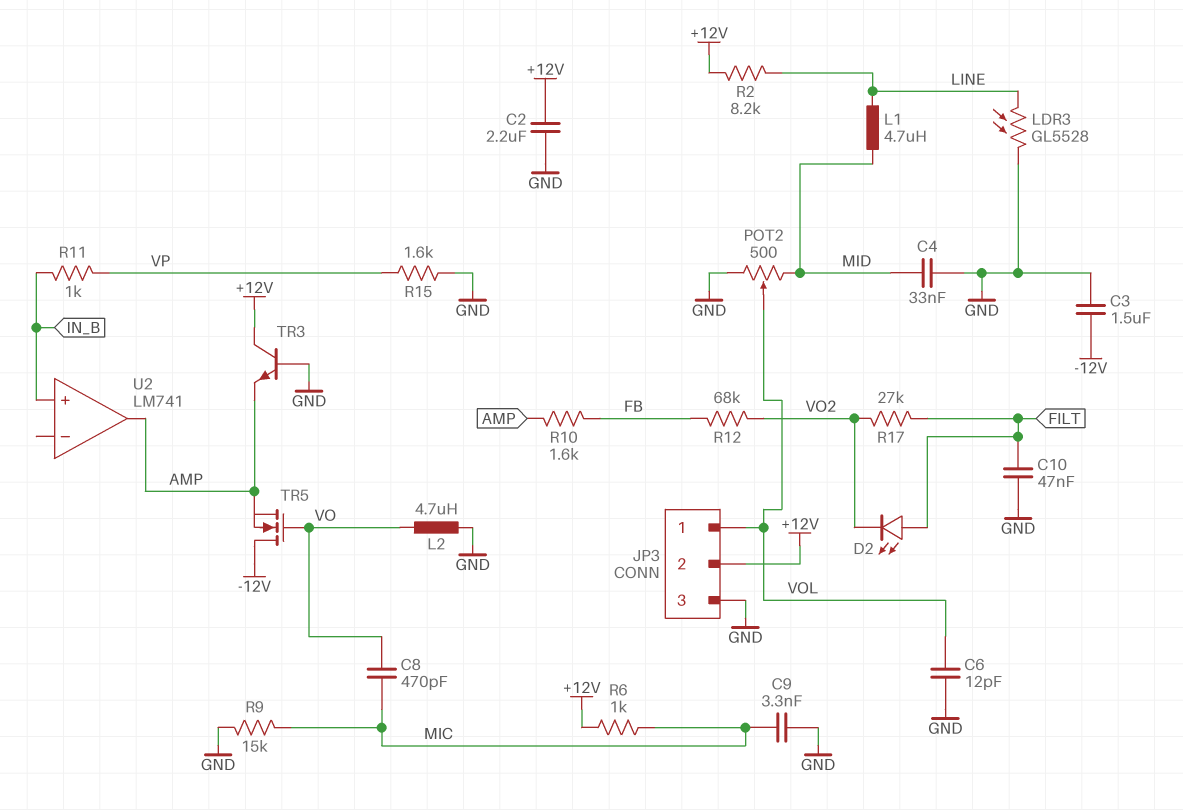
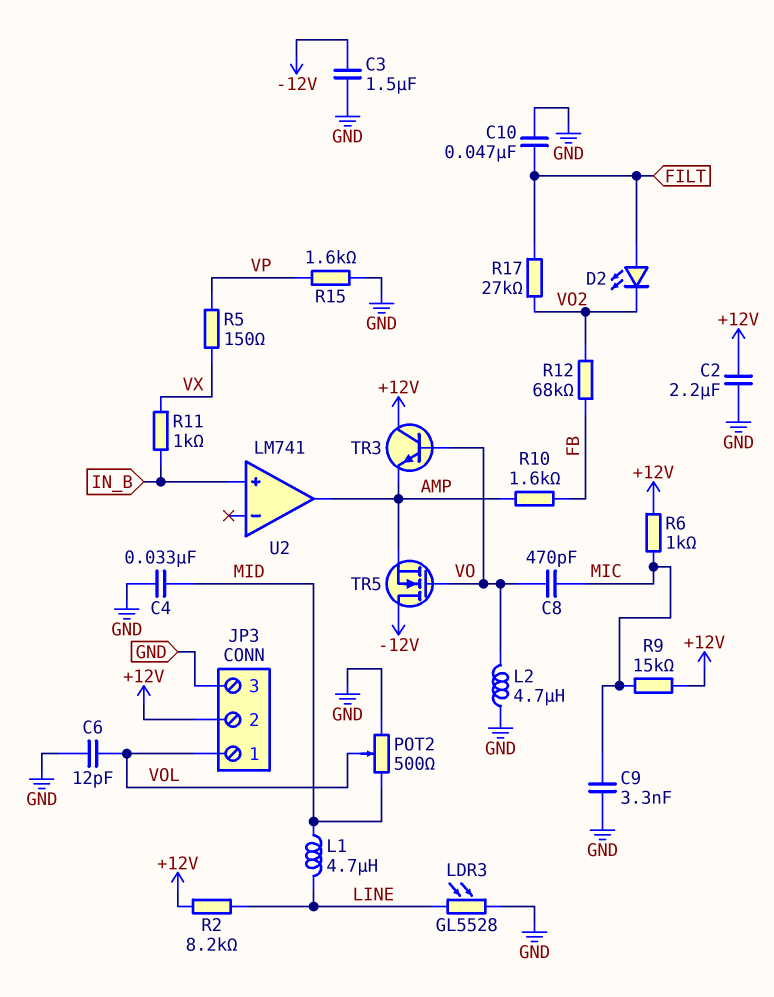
R5: none -> 150 (VP, VX)
R9: 15k (GND, MIC) -> 15k (+12V, MIC)
R11: 1k (IN_B, VP) -> 1k (IN_B, VX)
TR3: NPN (B GND, C +12V, E AMP) -> NPN (B VO, C +12V, E AMP)

